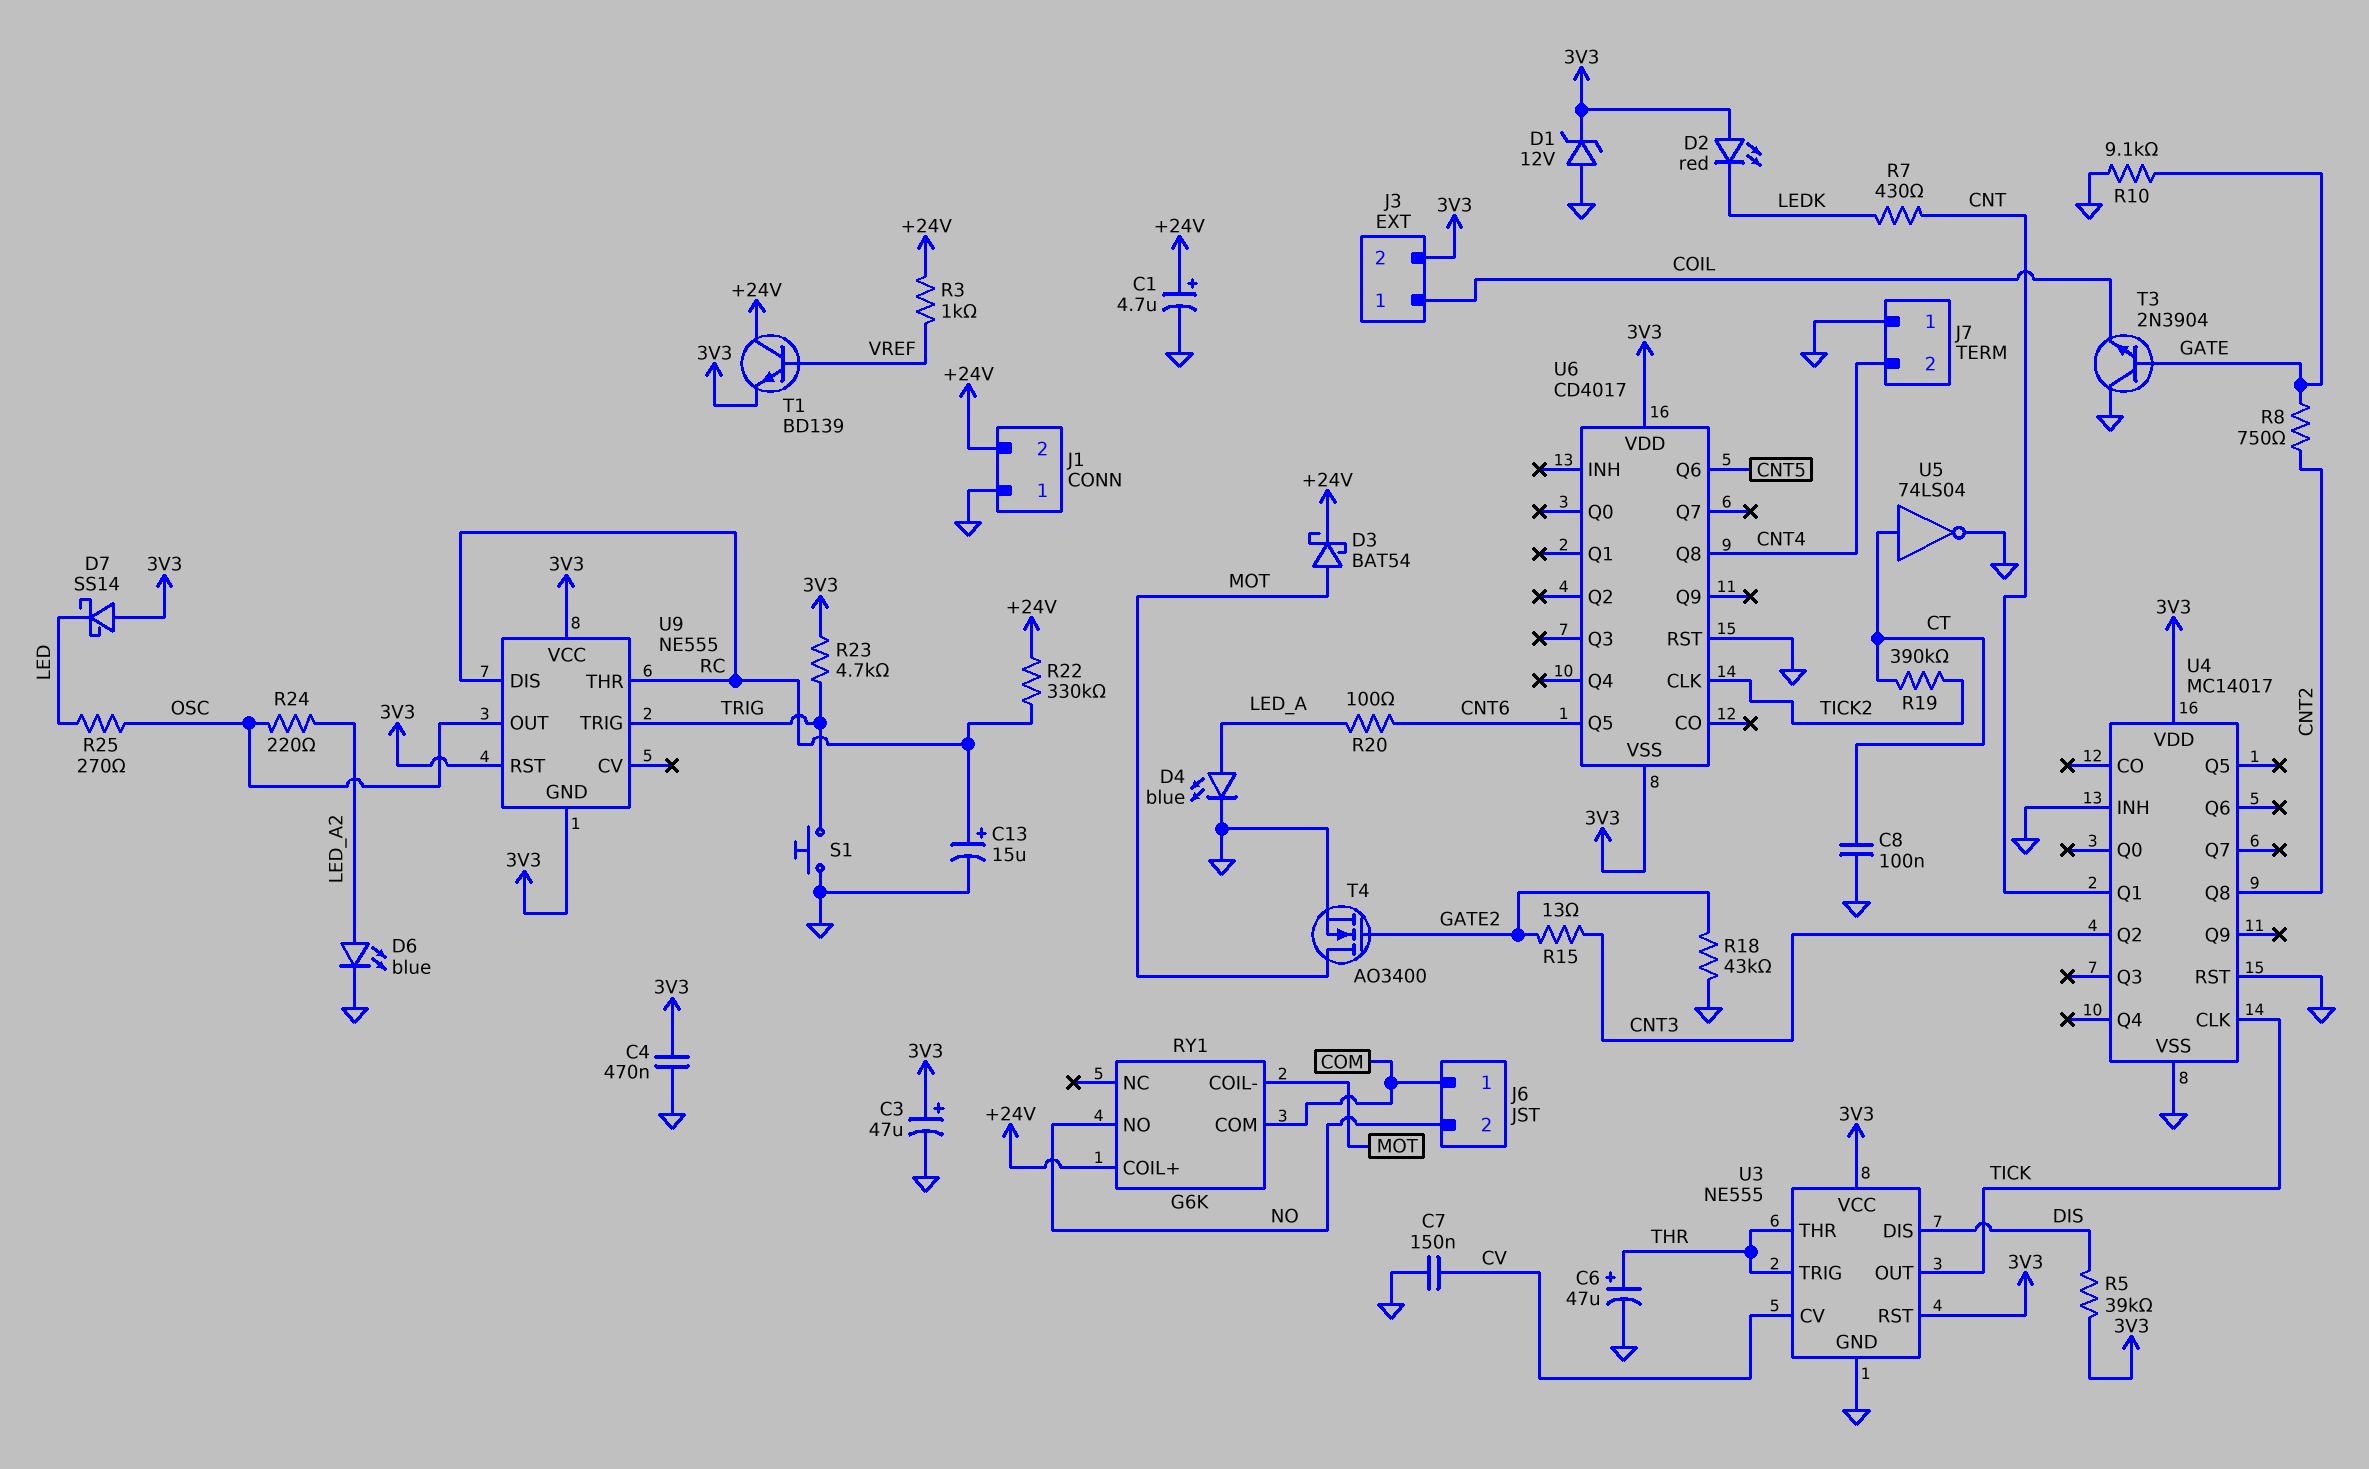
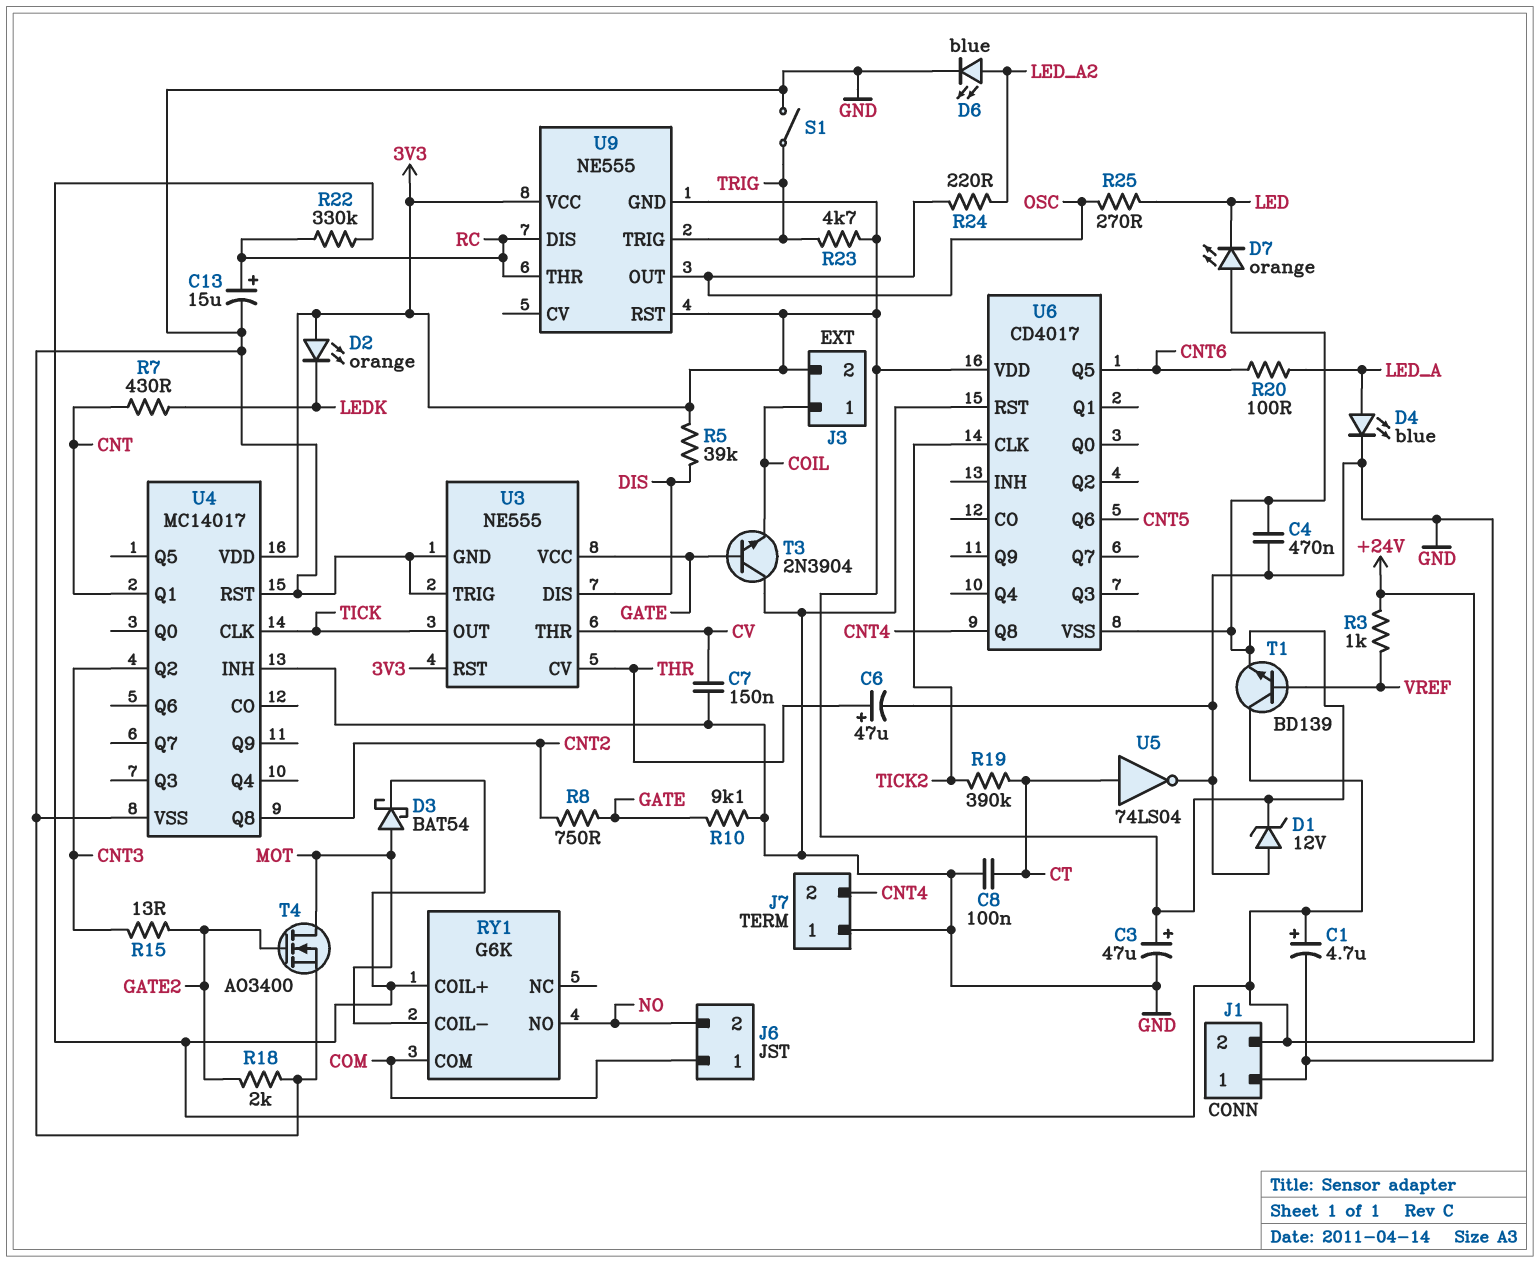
D2: LED red (A 3V3, K LEDK) -> LED orange (A 3V3, K LEDK)
D7: schottky SS14 (A 3V3, K LED) -> LED orange (A 3V3, K LED)
R18: 43k (GATE2, GND) -> 2k (GATE2, GND)
S1: button (GND, TRIG) -> switch (GND, TRIG)
U3 pin CV: CV -> THR
U3 pin THR: THR -> CV
U3 pin TRIG: THR -> GND
U3 pin VCC: 3V3 -> GATE

